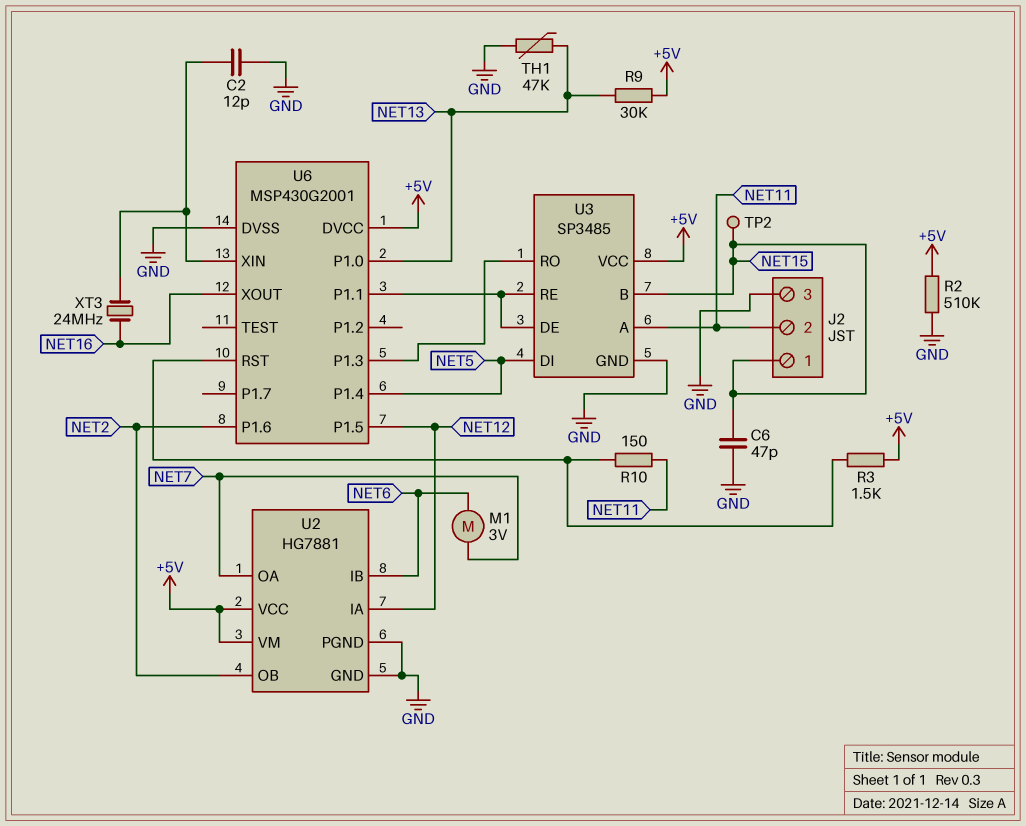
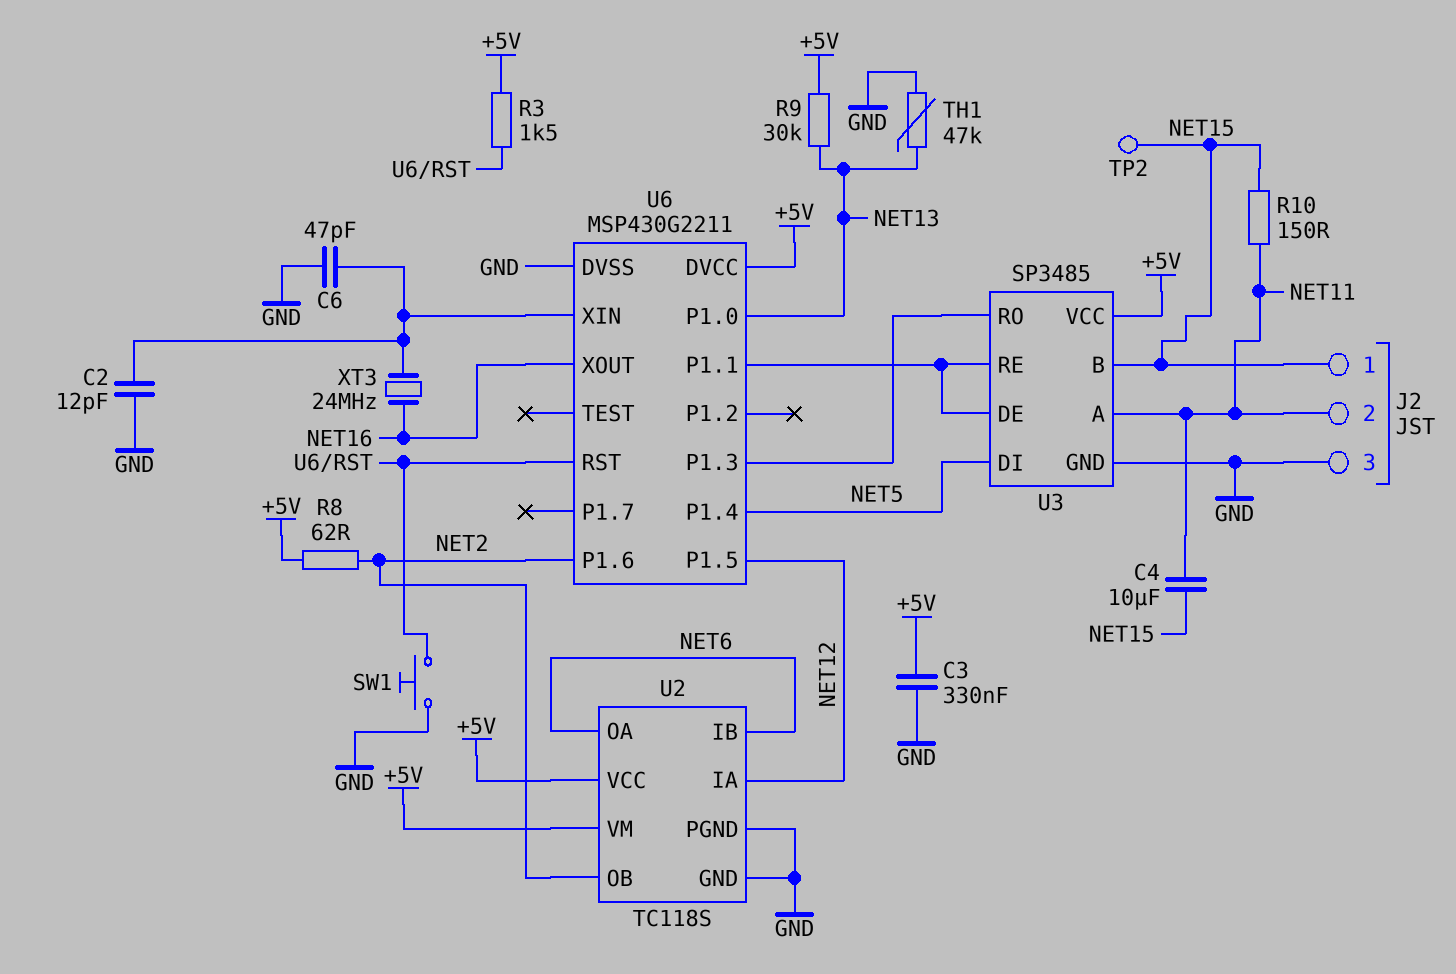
C3: none -> 330nF (+5V, GND)
C4: none -> 10uF (NET11, NET15)
C6: 47pF (GND, NET15) -> 47pF (GND, U6/XIN)
M1: motor 3V (NET6, NET7) -> none
R2: 510k (+5V, GND) -> none
R8: none -> 62 (+5V, NET2)
R10: 150 (NET11, U6/RST) -> 150 (NET11, NET15)
SW1: none -> button (GND, U6/RST)
U2: HG7881 -> TC118S
U2 pin OA: NET7 -> NET6
U6: MSP430G2001 -> MSP430G2211

